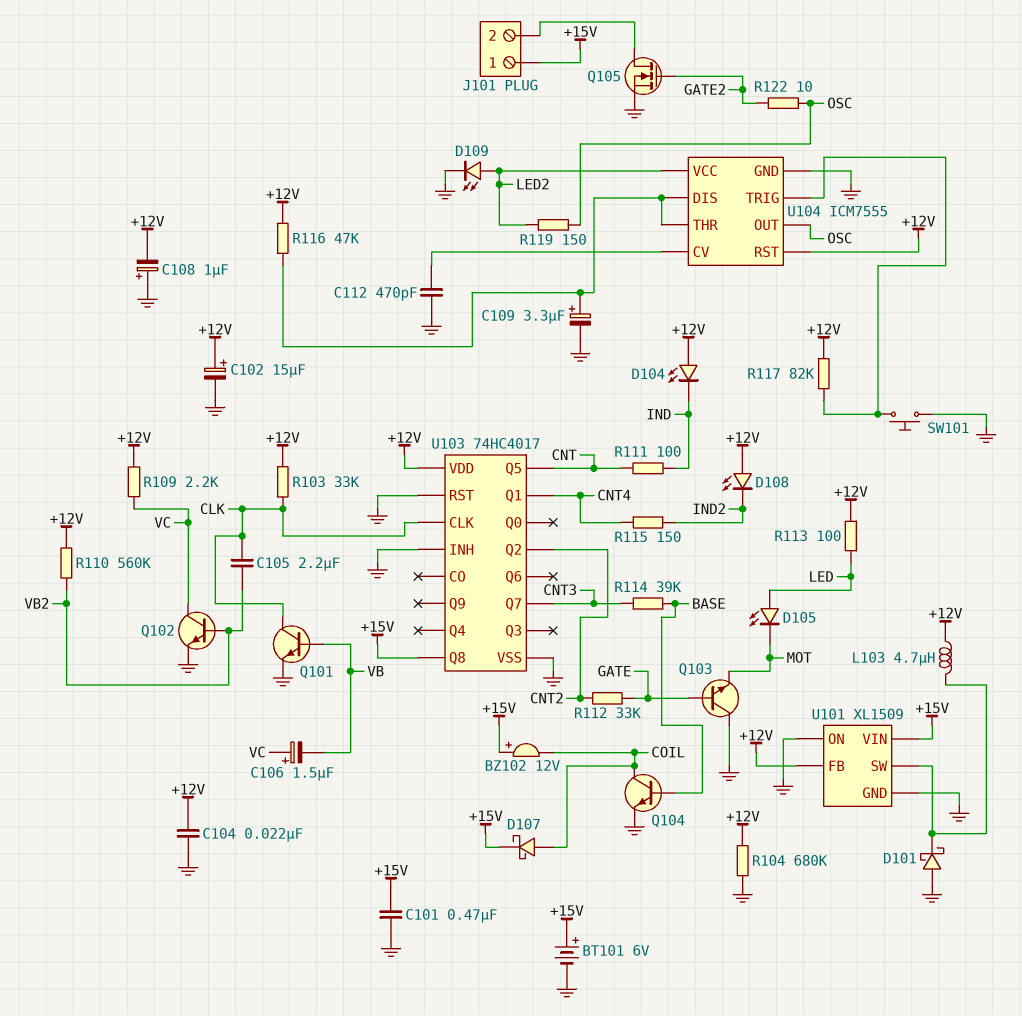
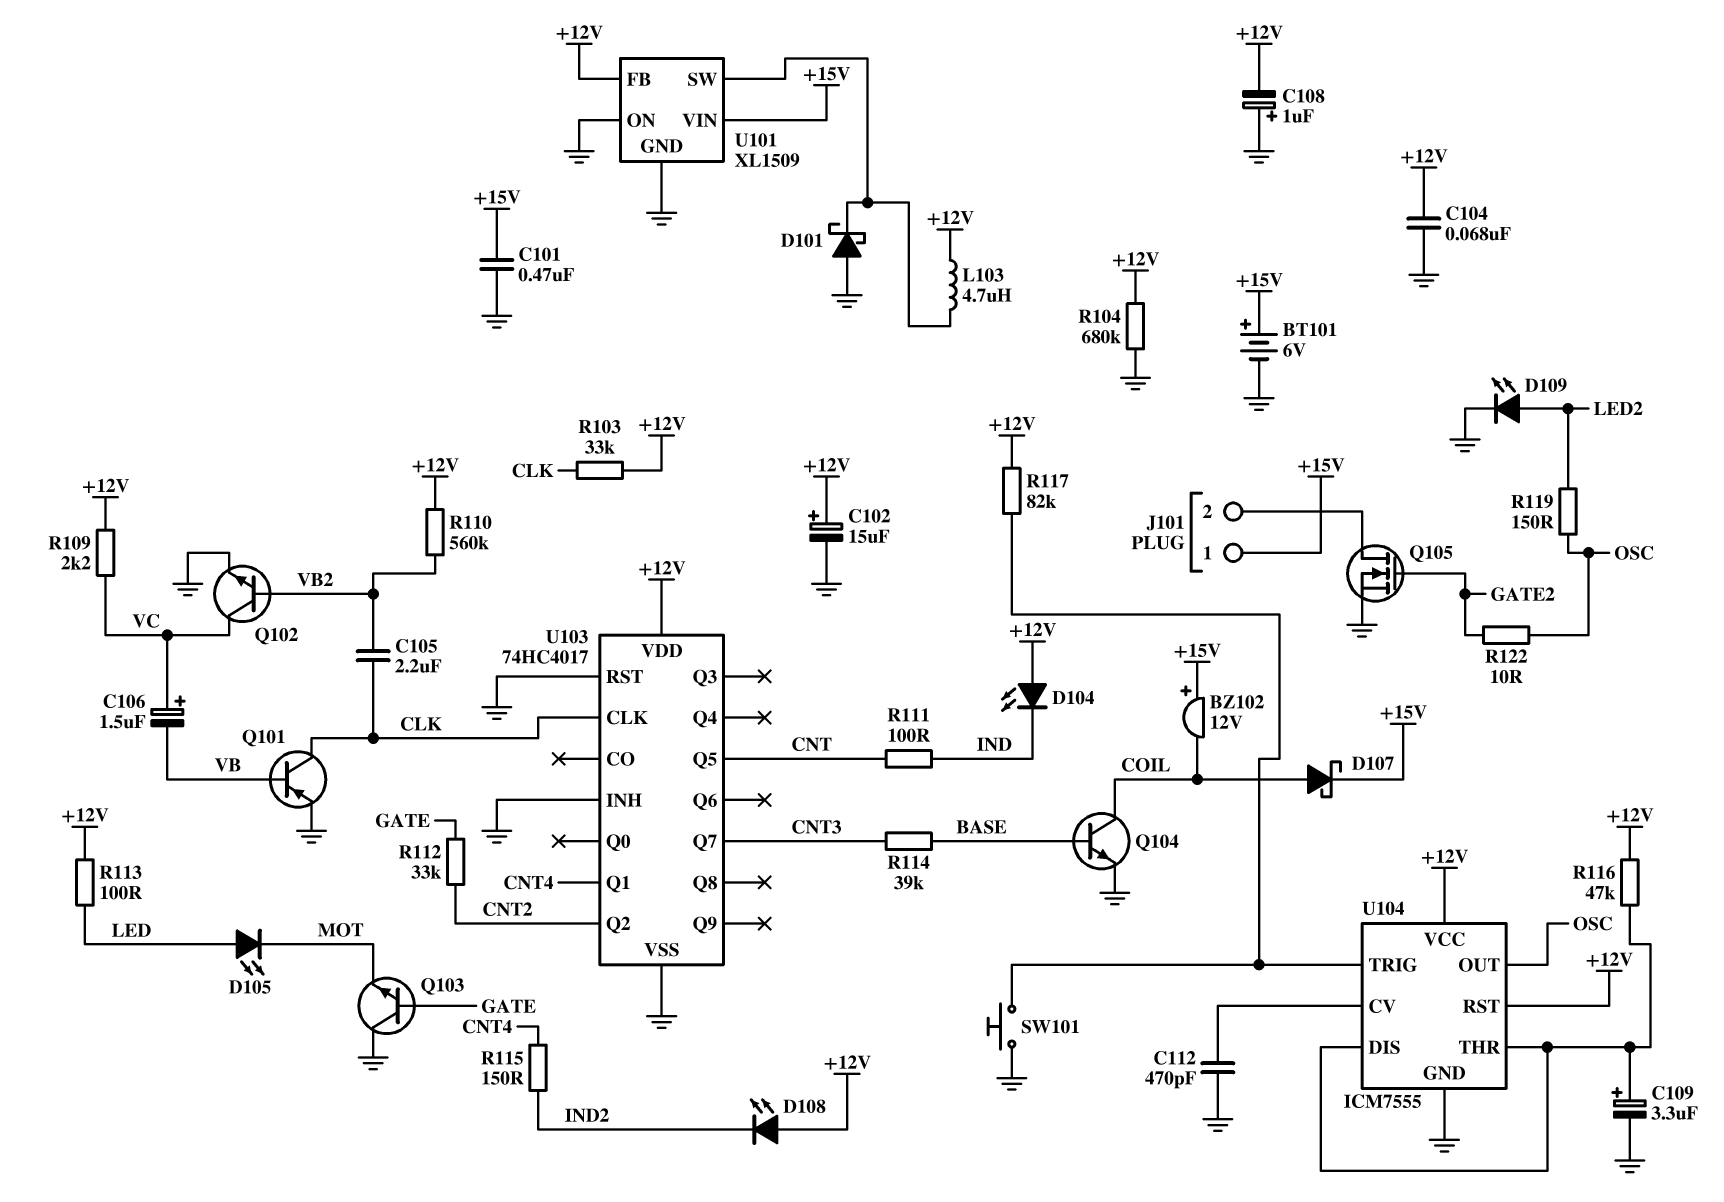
C104: 22nF (+12V, GND) -> 68nF (+12V, GND)
Q101: NPN (B VB, C CLK, E GND) -> PNP (B VB, C CLK, E GND)
U103 pin Q8: +15V -> none
U104 pin VCC: LED2 -> +12V

